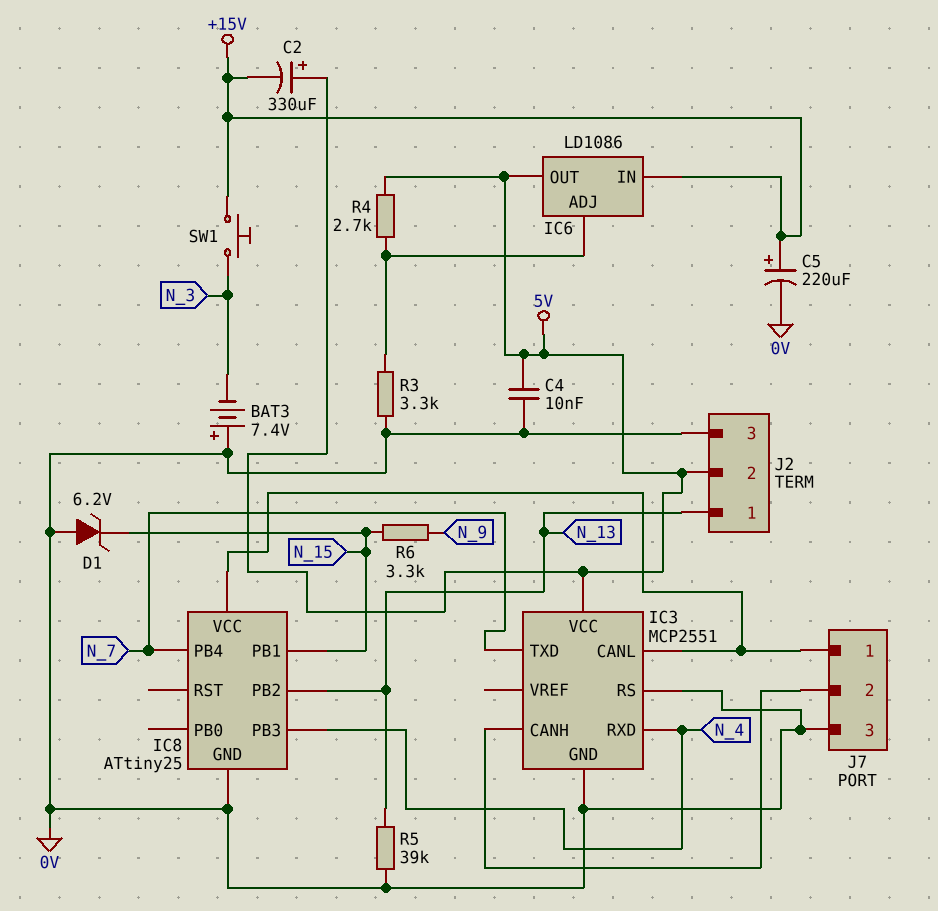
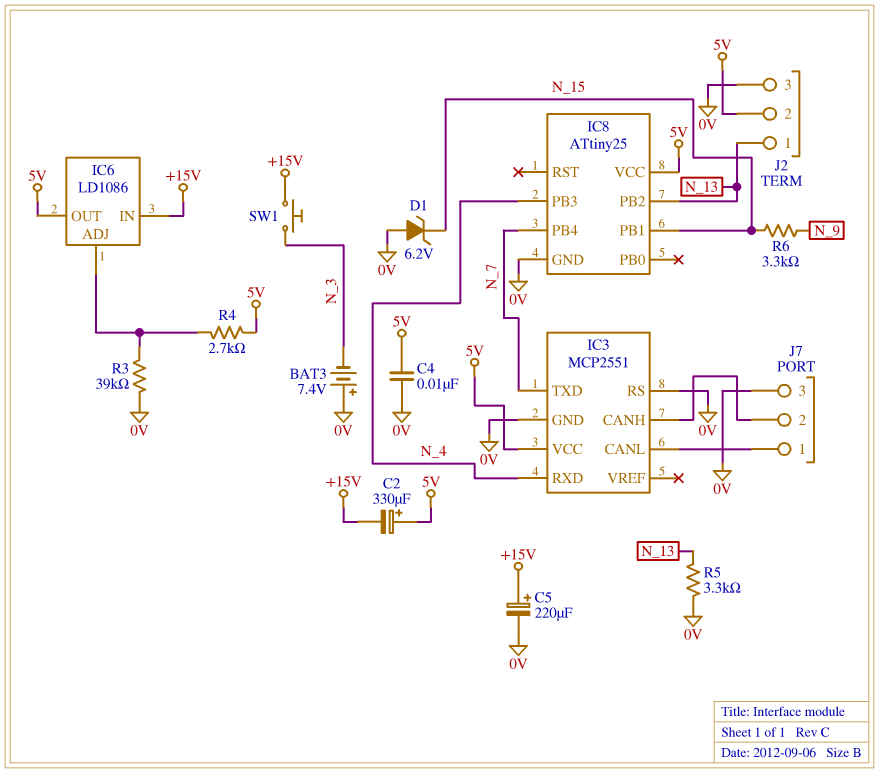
IC8 pin VCC: IC3/CANL -> 5V
R3: 3.3k (0V, IC6/ADJ) -> 39k (0V, IC6/ADJ)
R5: 39k (0V, N_13) -> 3.3k (0V, N_13)

